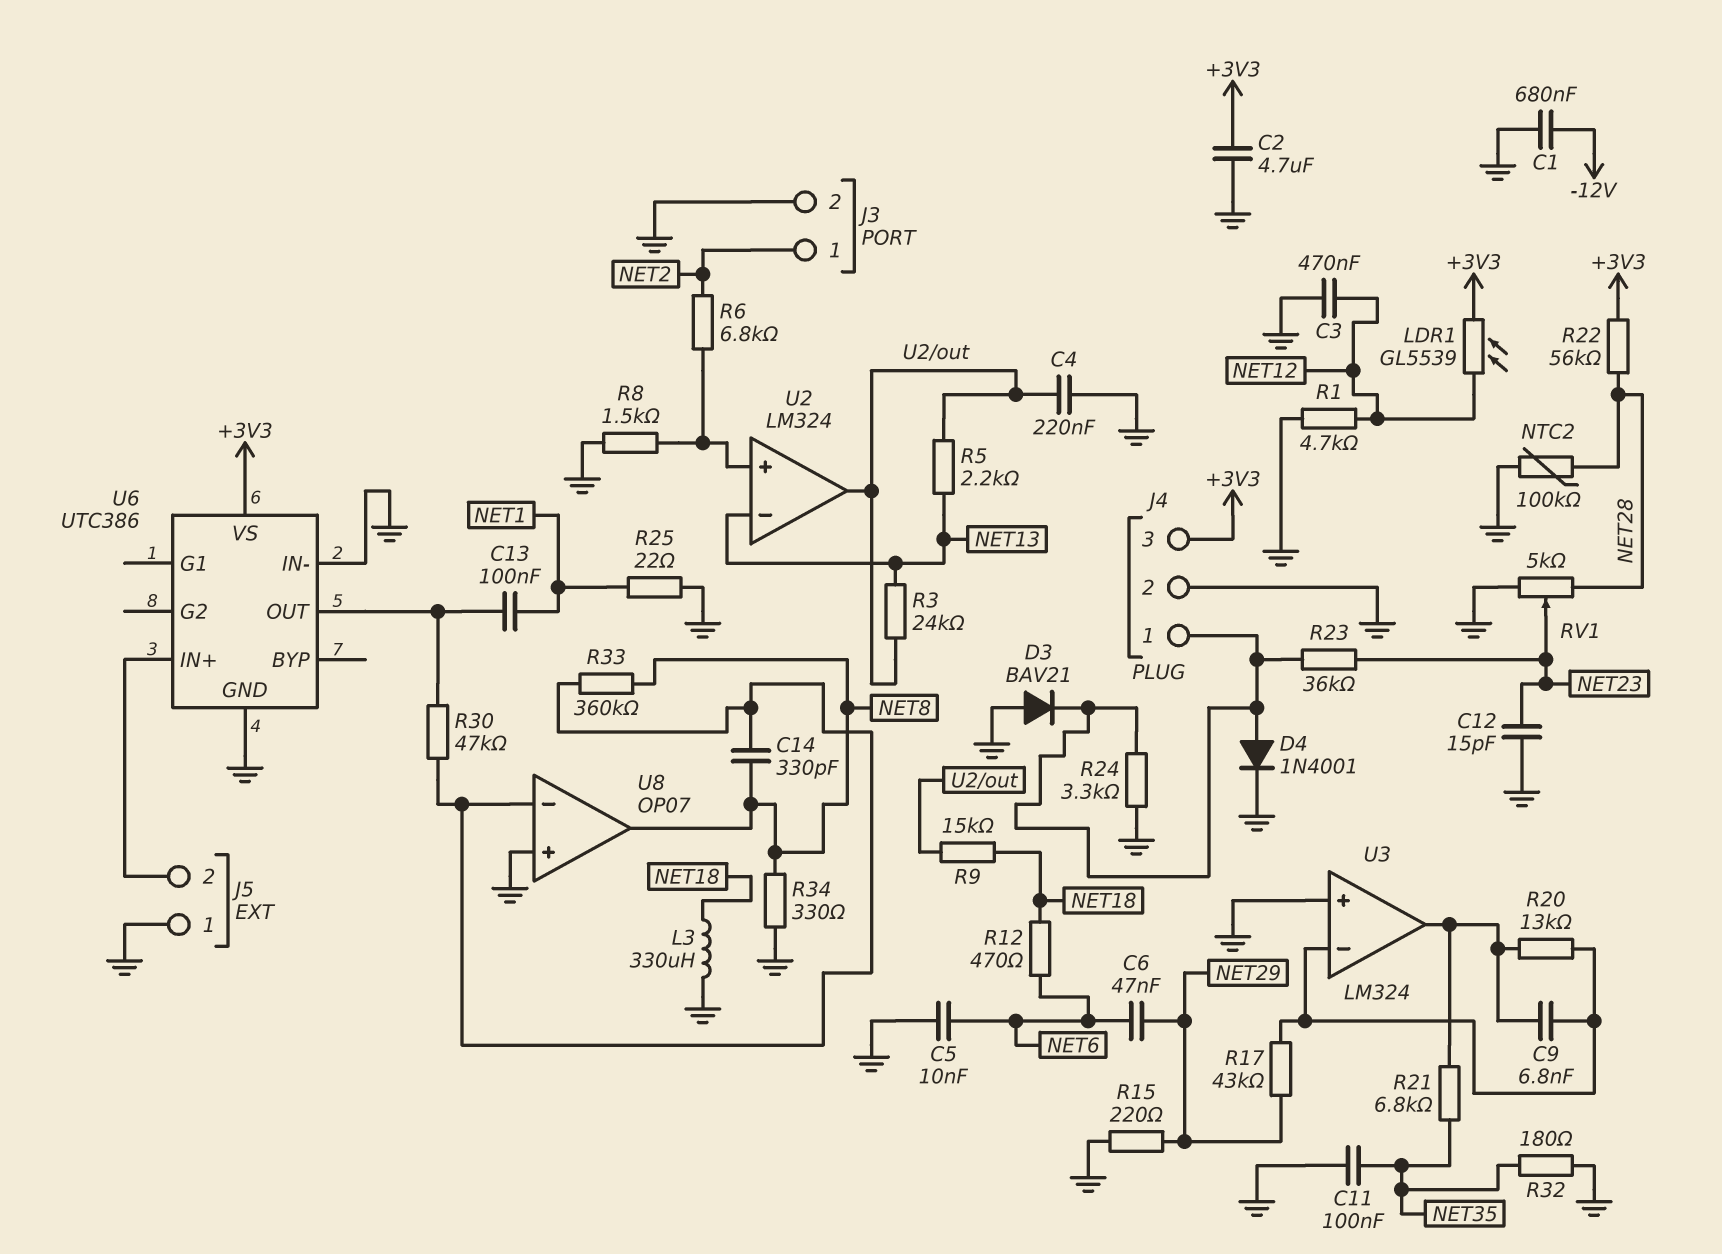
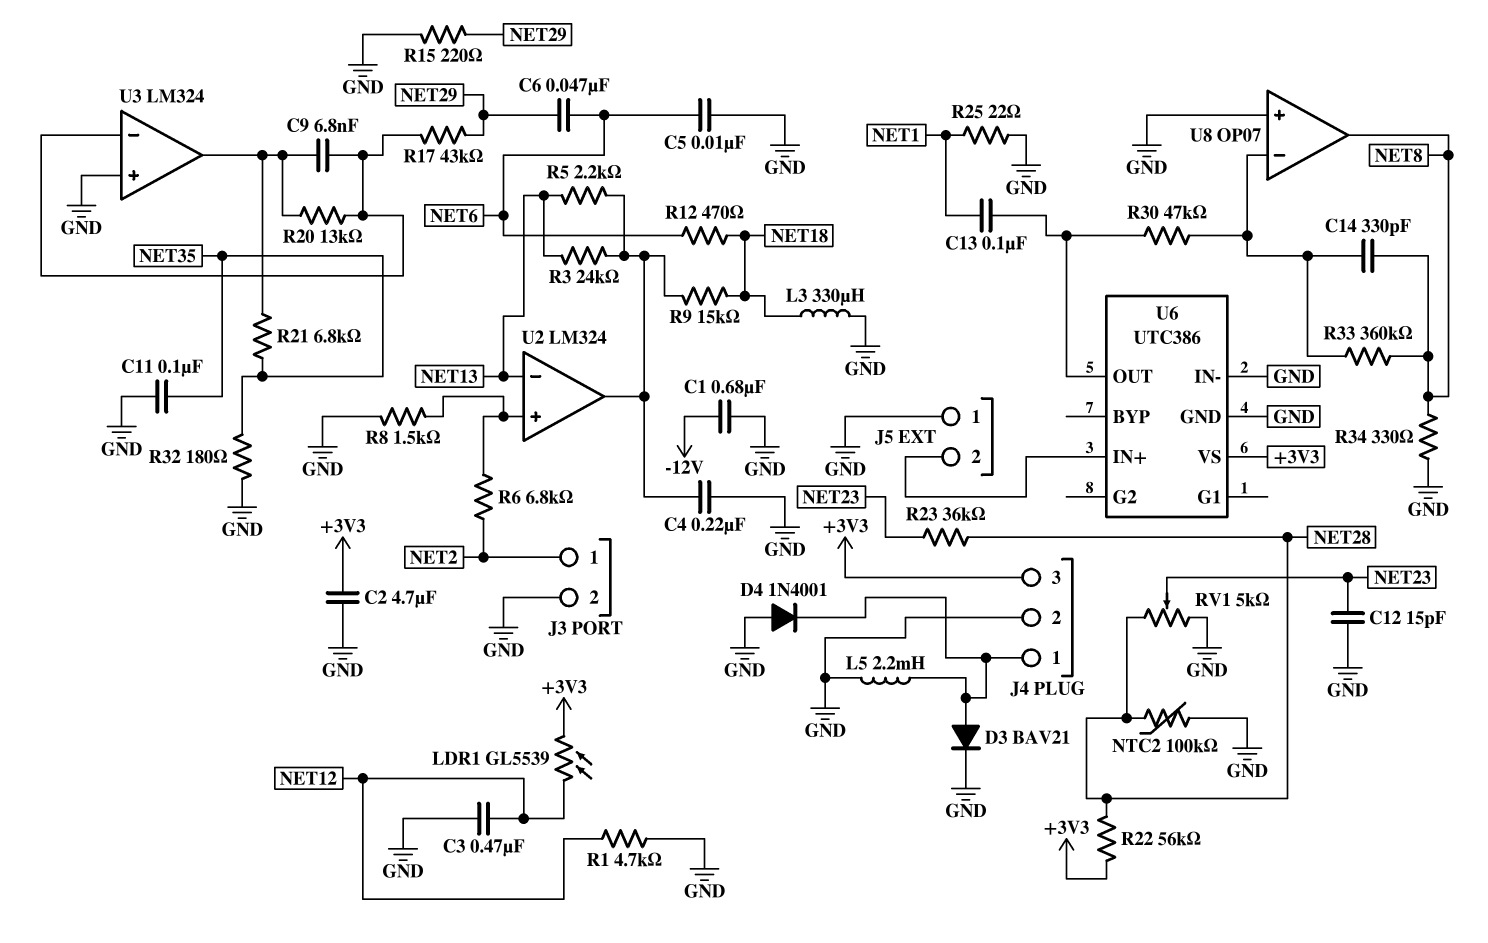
D3: diode BAV21 (A GND, K J4/1) -> diode BAV21 (A J4/1, K GND)
D4: diode 1N4001 (A J4/1, K GND) -> diode 1N4001 (A GND, K J4/1)
L5: none -> 2.2mH (GND, J4/1)
R23: 36k (J4/1, NET23) -> 36k (NET23, NET28)
R24: 3.3k (GND, J4/1) -> none

